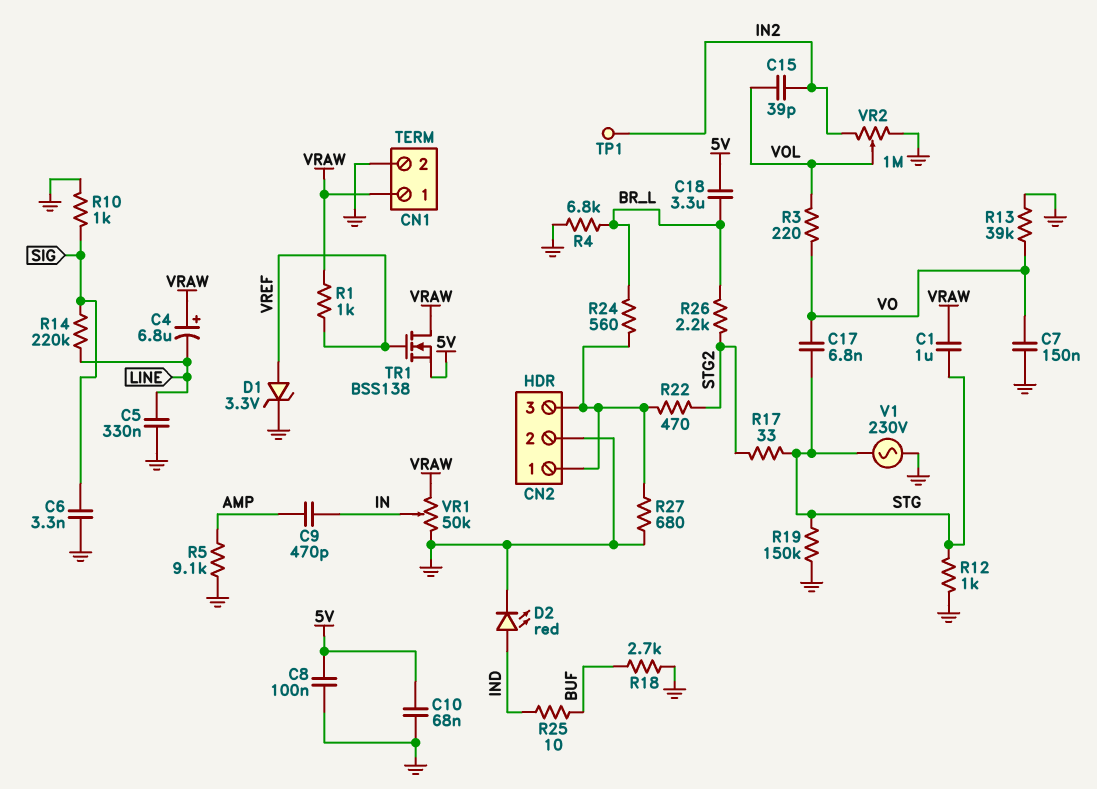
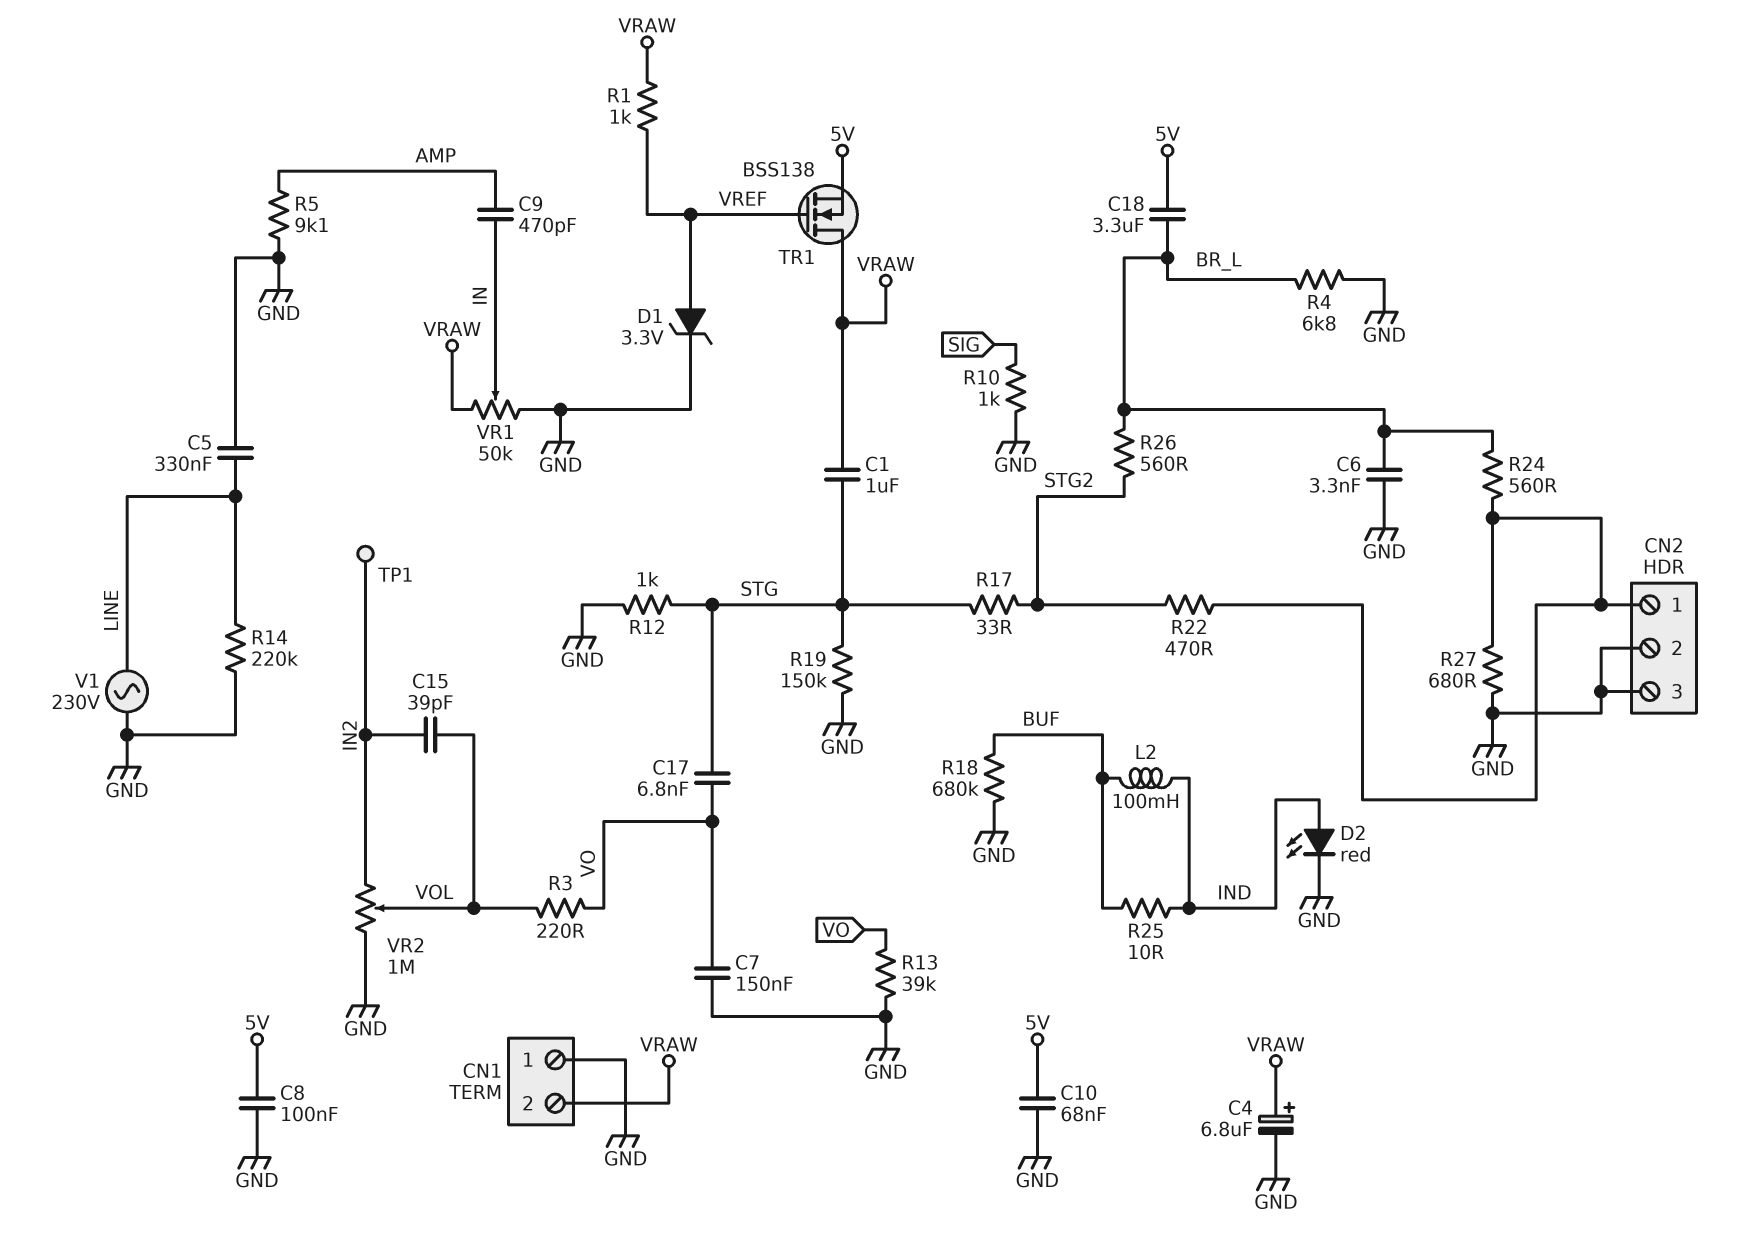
C4: 6.8uF (plus VRAW, minus LINE) -> 6.8uF (plus VRAW, minus GND)
C6: 3.3nF (GND, SIG) -> 3.3nF (BR_L, GND)
CN1 pin 1: VRAW -> GND
CN1 pin 2: GND -> VRAW
CN2 pin 3: CN2/1 -> GND
L2: none -> 100mH (BUF, IND)
R14: 220k (LINE, SIG) -> 220k (GND, LINE)
R18: 2.7k (BUF, GND) -> 680k (BUF, GND)
R26: 2.2k (BR_L, STG2) -> 560 (BR_L, STG2)
V1: AC 230V (GND, STG) -> AC 230V (GND, LINE)

